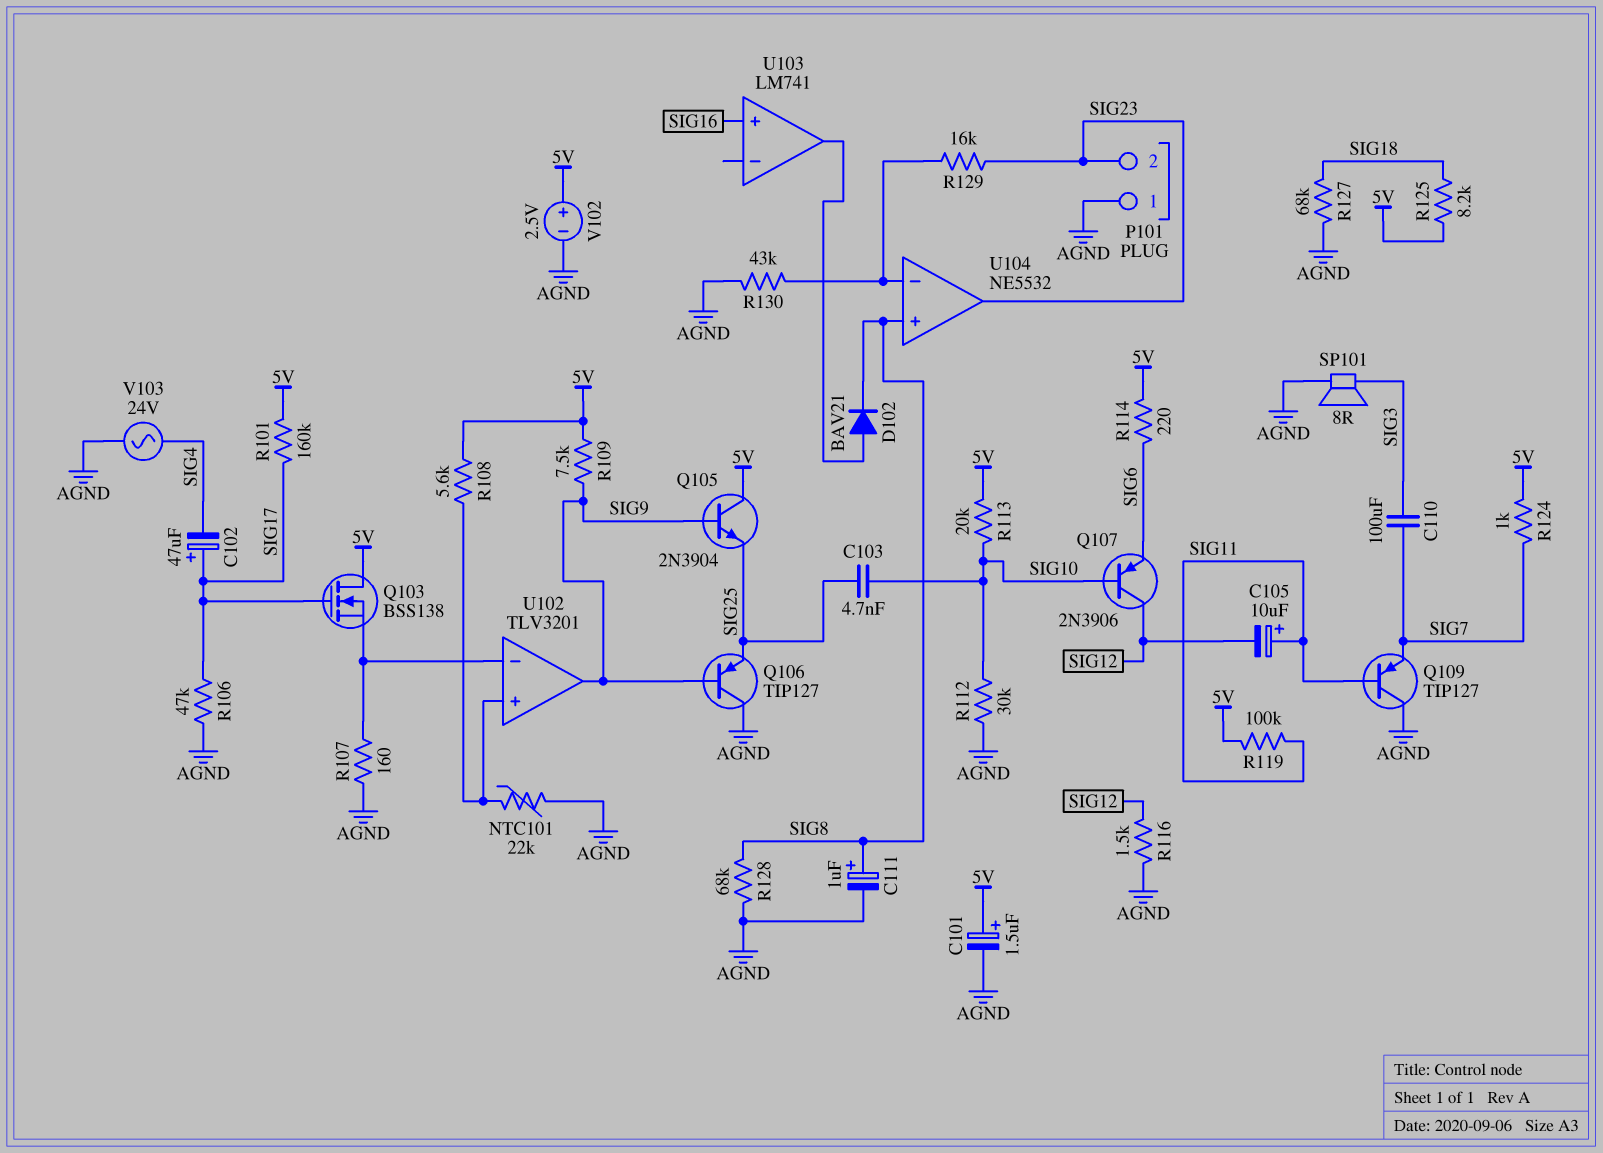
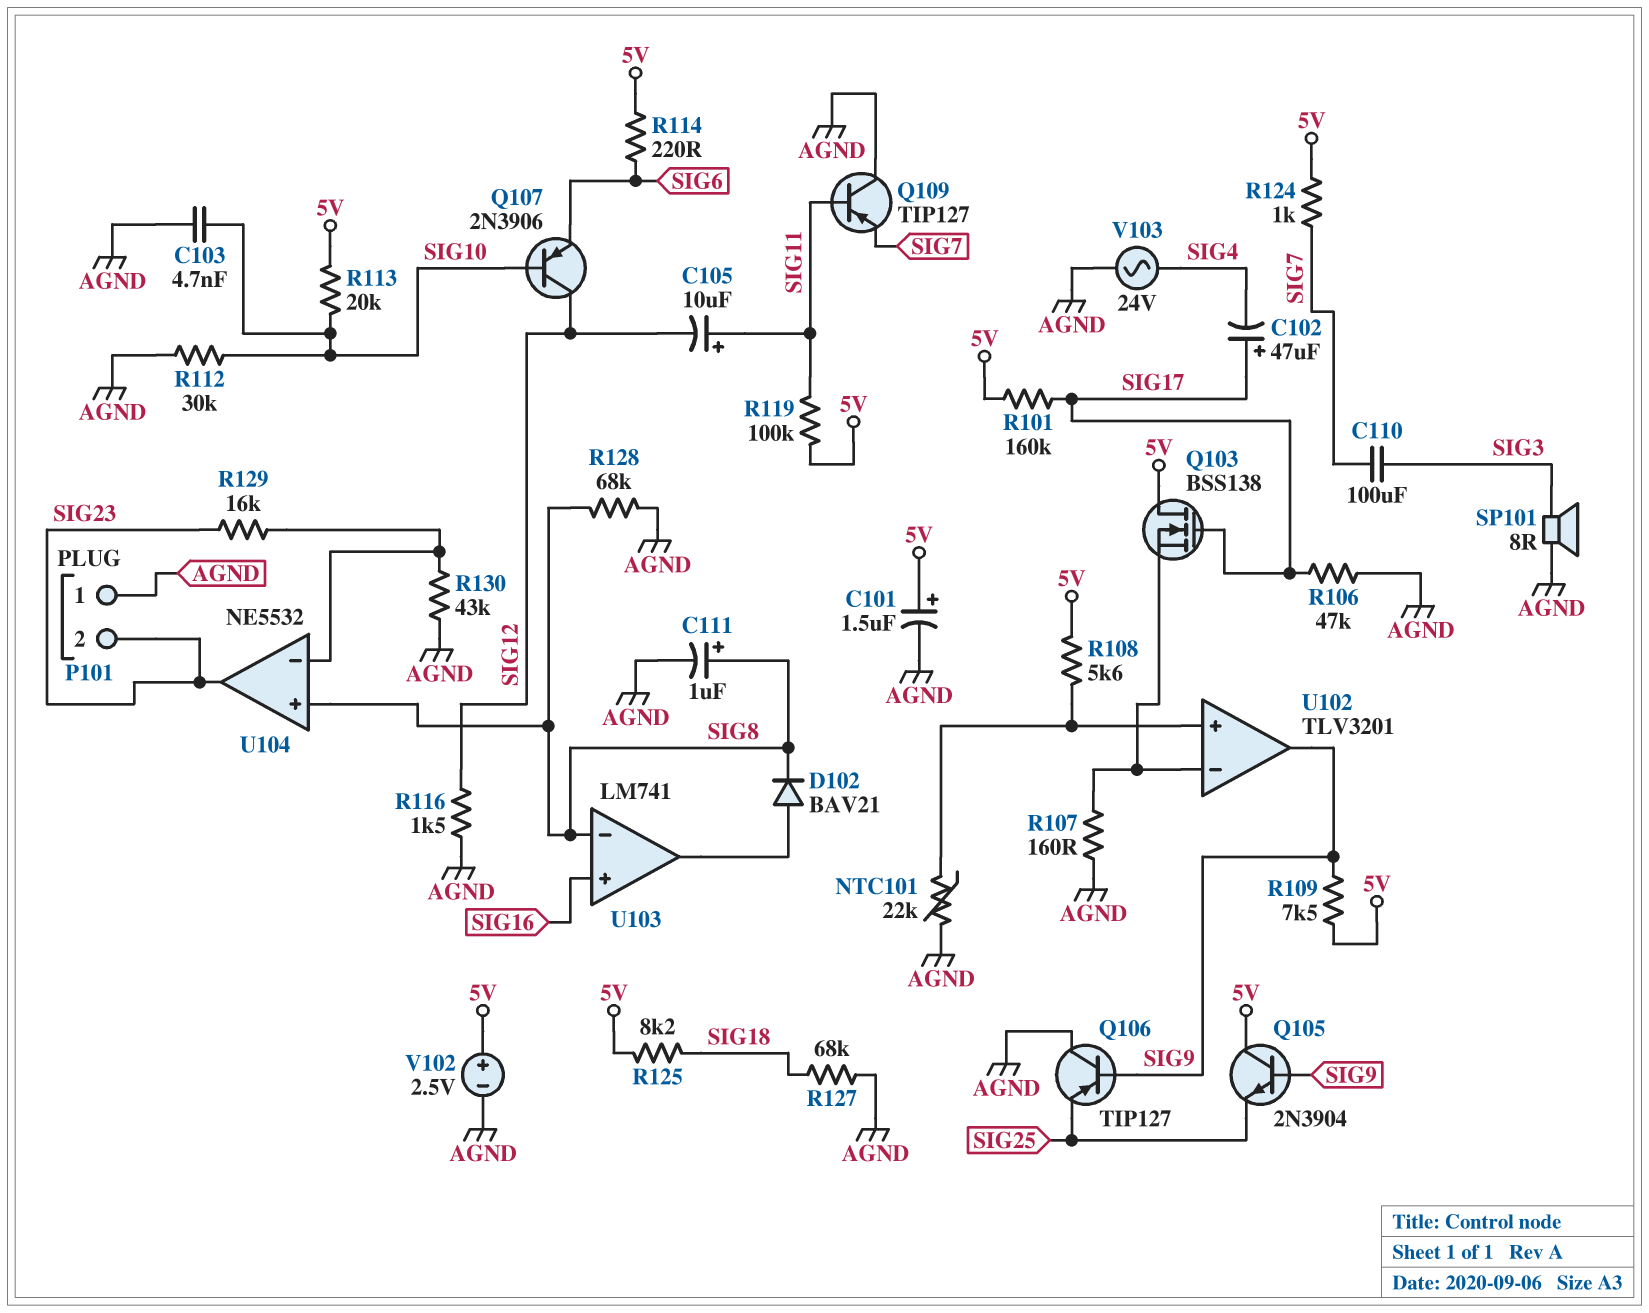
C103: 4.7nF (SIG10, SIG25) -> 4.7nF (AGND, SIG10)
U103 pin in-: none -> SIG8

